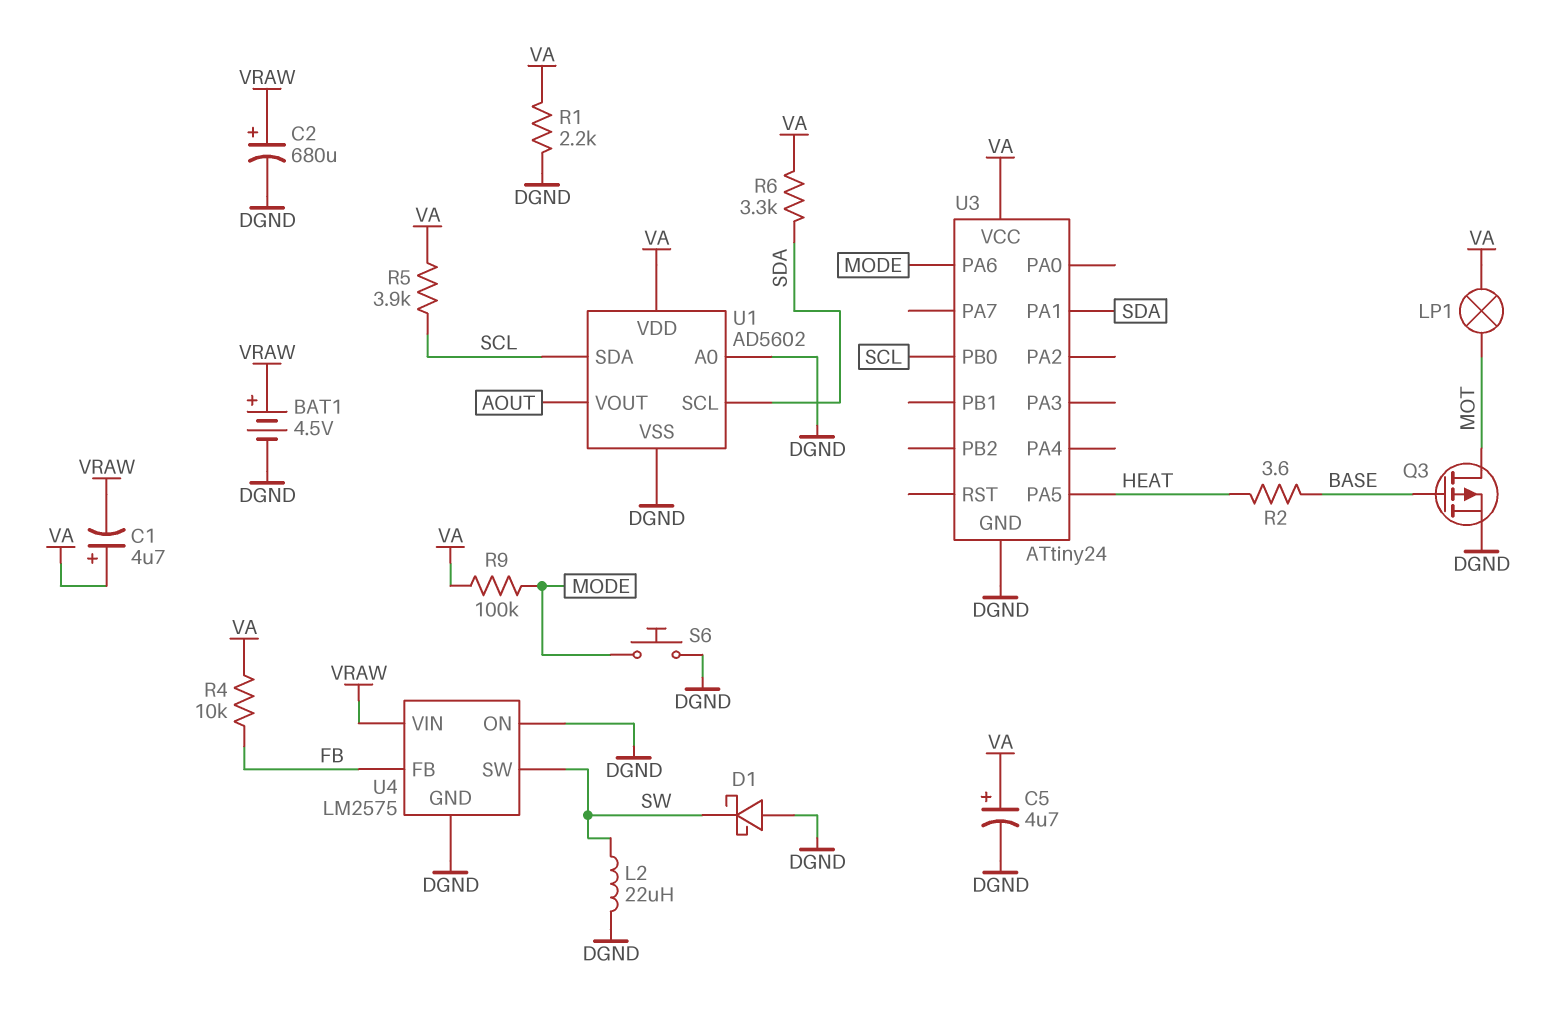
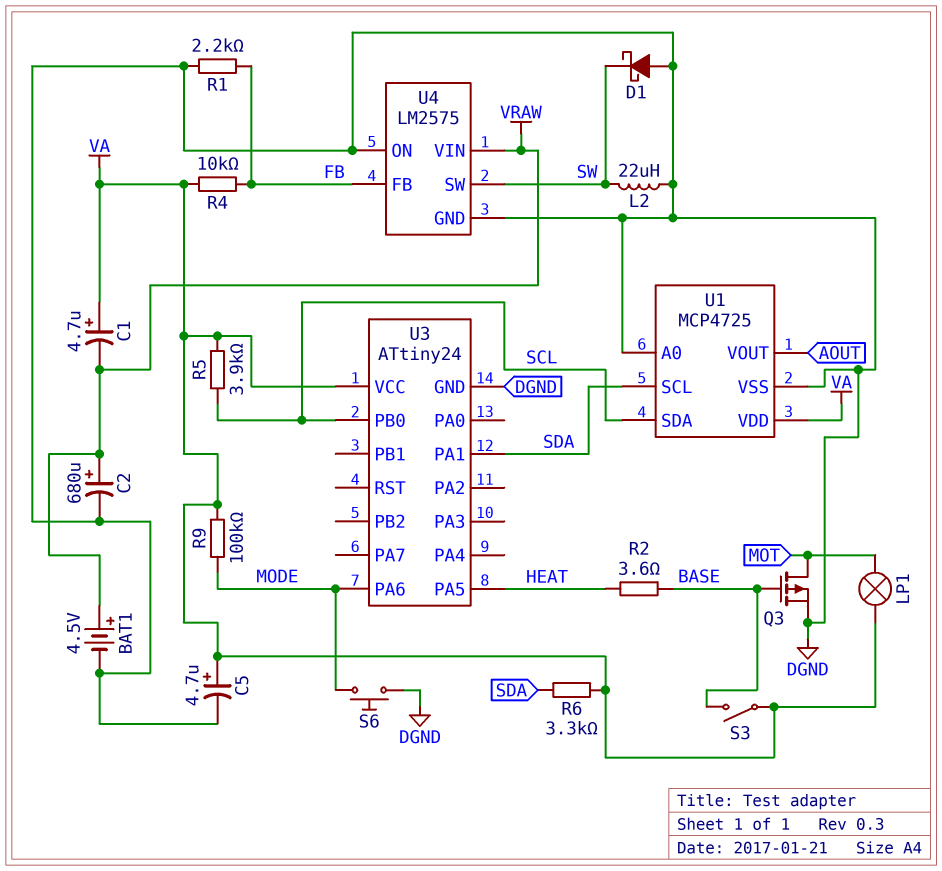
R1: 2.2k (DGND, VA) -> 2.2k (DGND, FB)
S3: none -> switch (BASE, VA)
U1: AD5602 -> MCP4725

